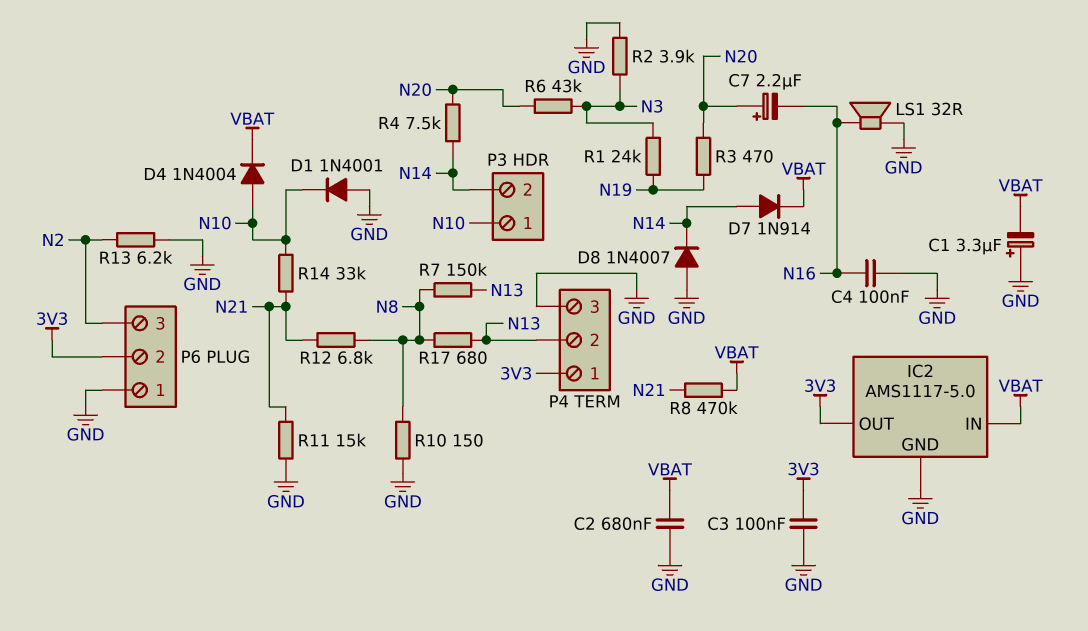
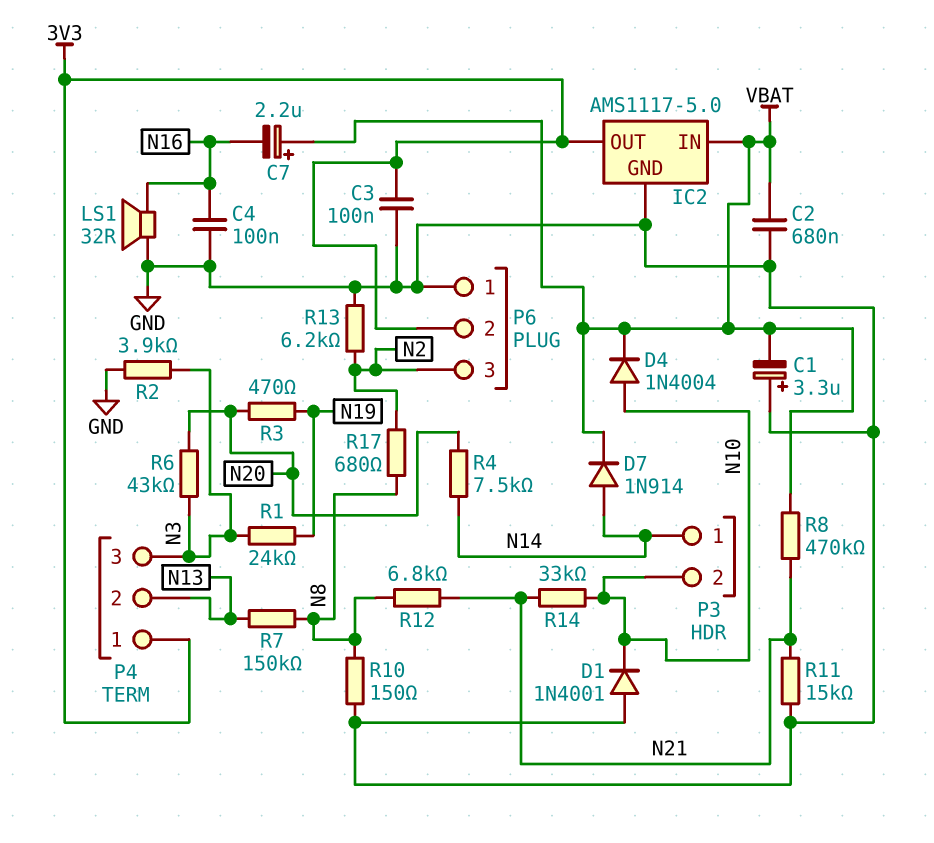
C7: 2.2uF (plus N20, minus N16) -> 2.2uF (plus VBAT, minus N16)
D8: diode 1N4007 (A GND, K N14) -> none
P3 pin 1: N10 -> N14
P3 pin 2: N14 -> N10
P4 pin 3: GND -> N3
R17: 680 (N8, N13) -> 680 (N2, N8)

